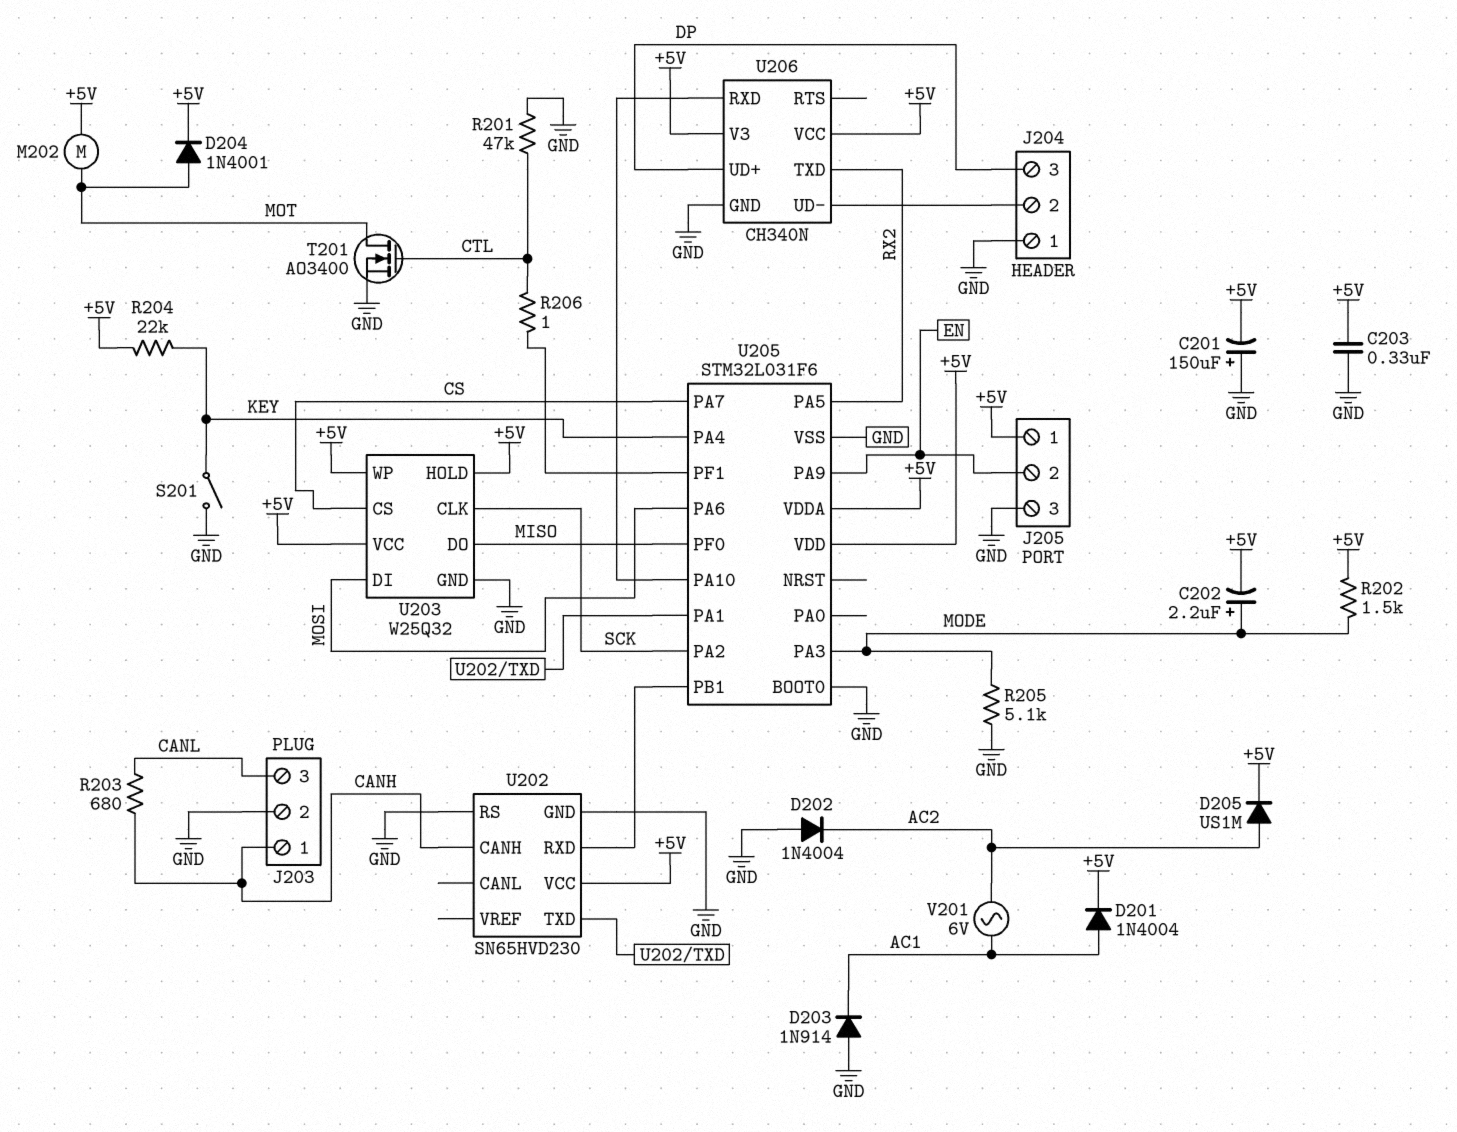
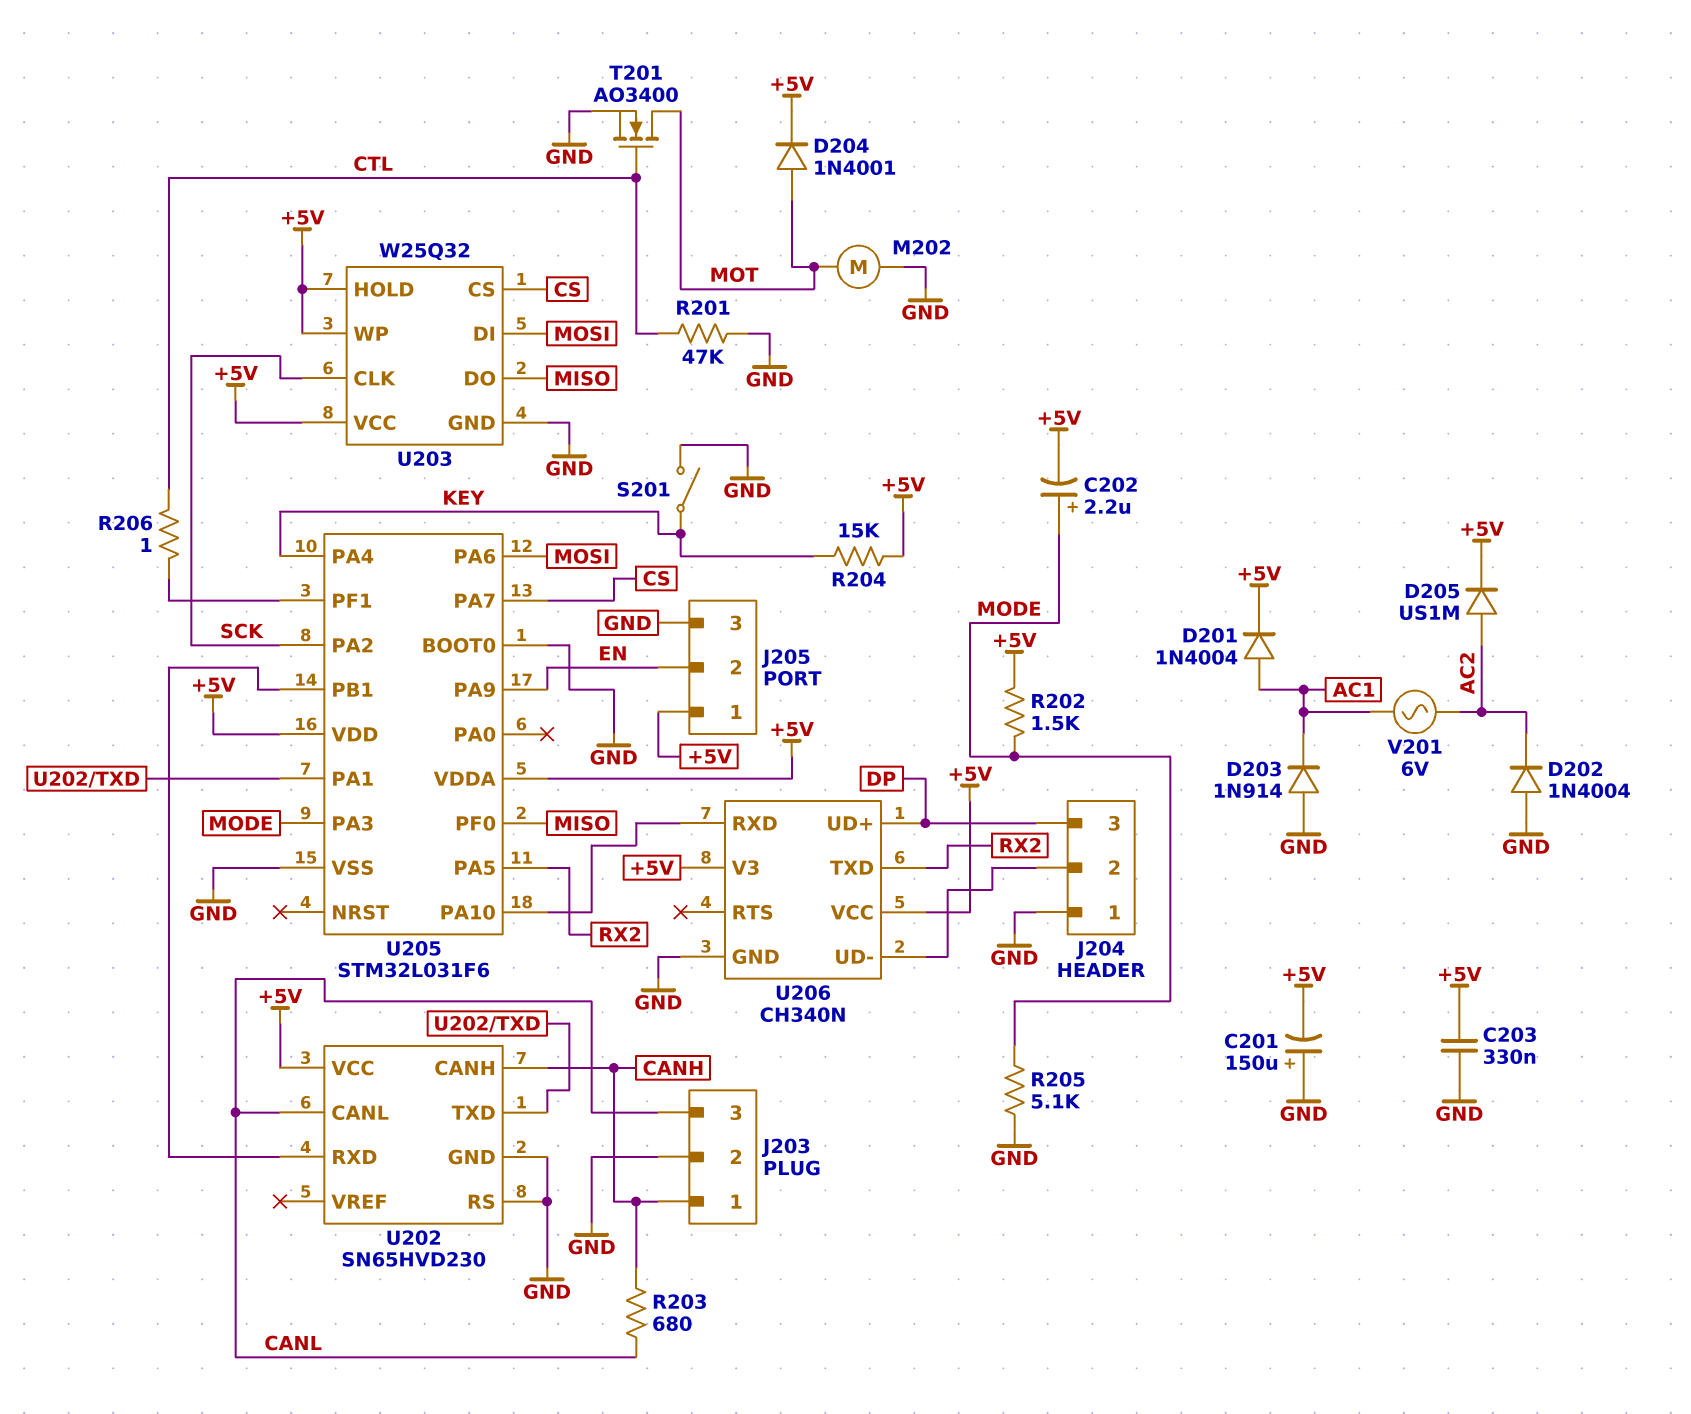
M202: motor (+5V, MOT) -> motor (GND, MOT)
R204: 22k (+5V, KEY) -> 15k (+5V, KEY)
U202 pin CANL: none -> CANL

